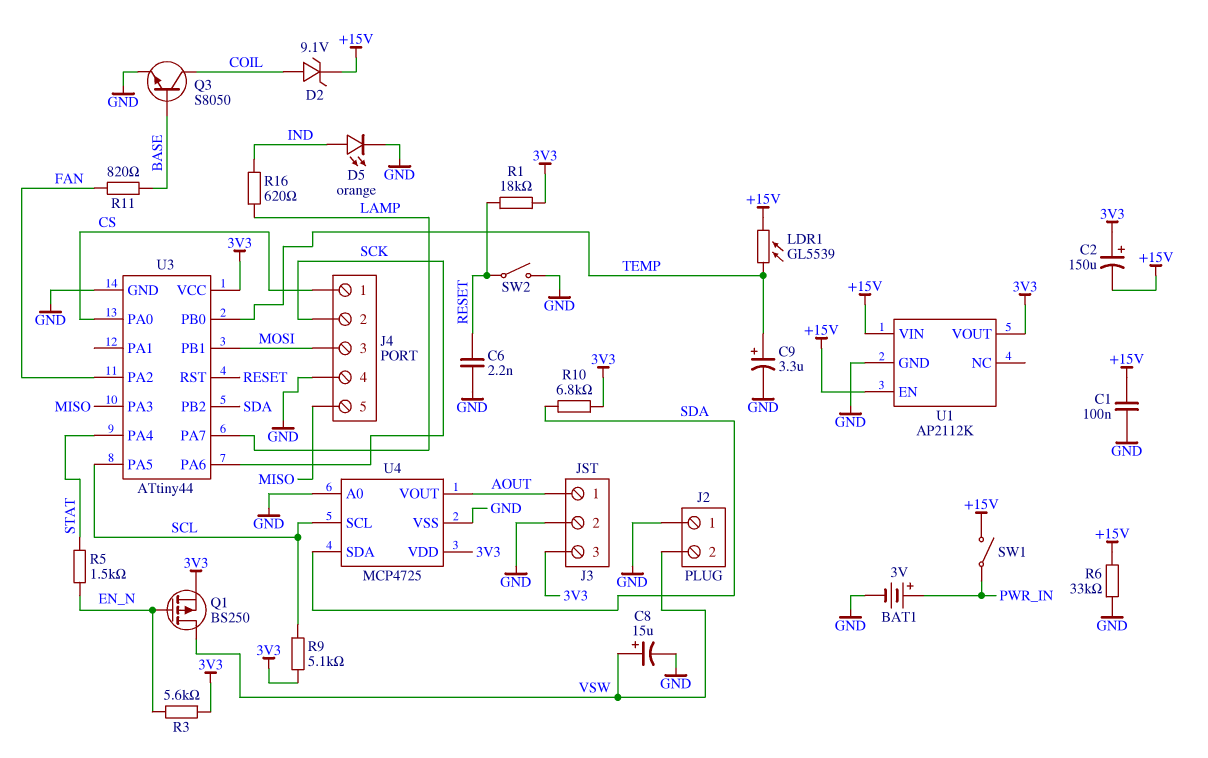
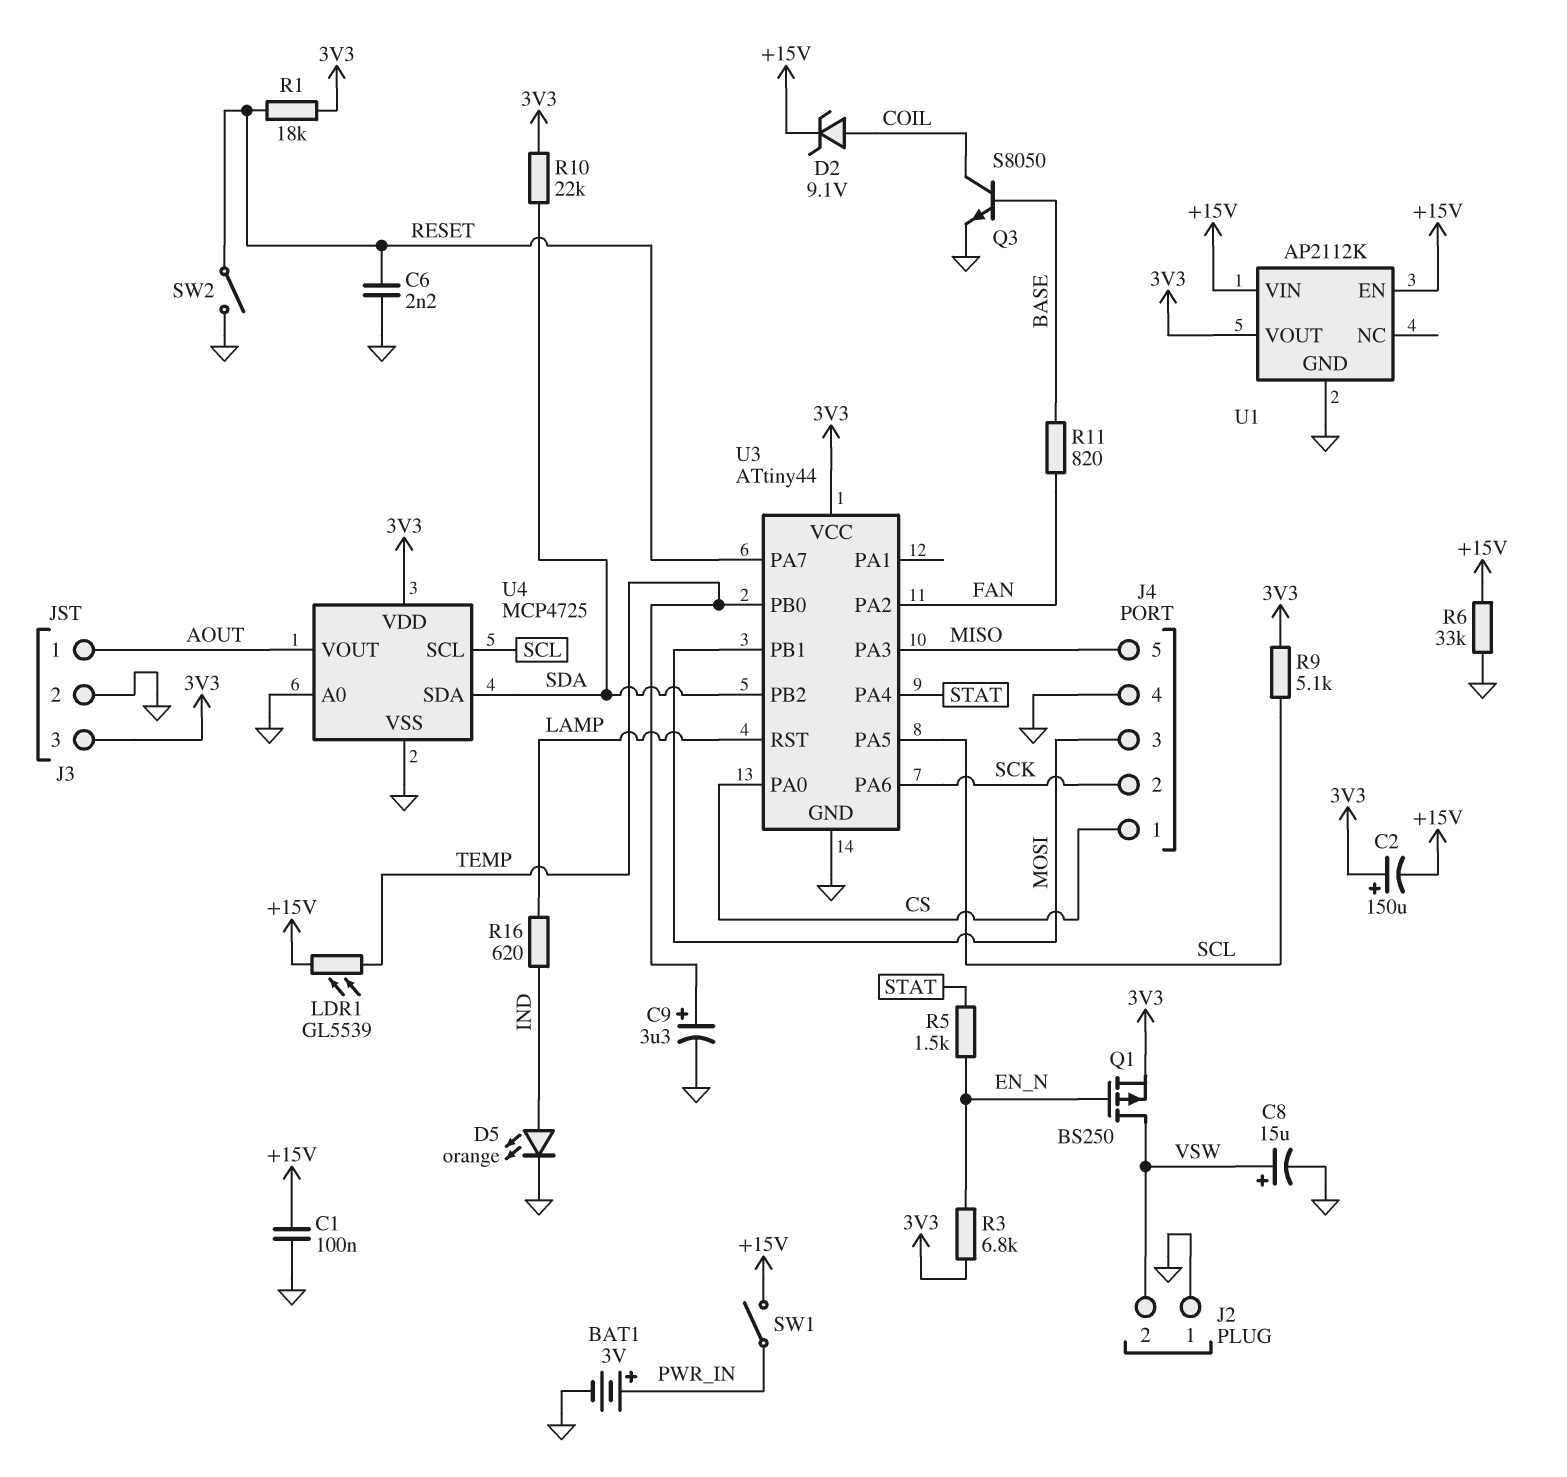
R3: 5.6k (3V3, EN_N) -> 6.8k (3V3, EN_N)
R10: 6.8k (3V3, SDA) -> 22k (3V3, SDA)
U3 pin PA7: LAMP -> RESET
U3 pin RST: RESET -> LAMP

